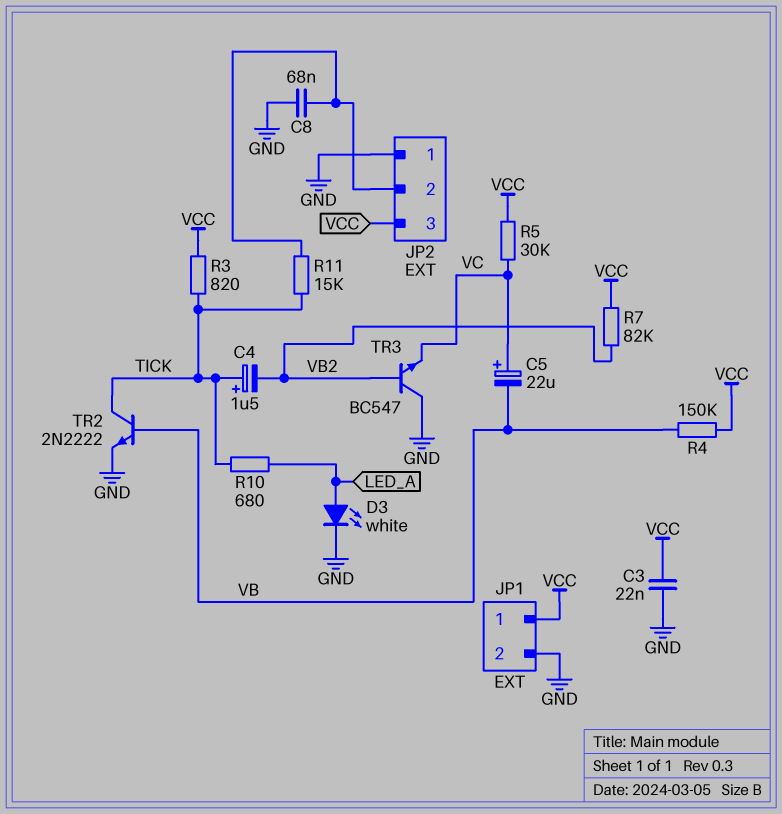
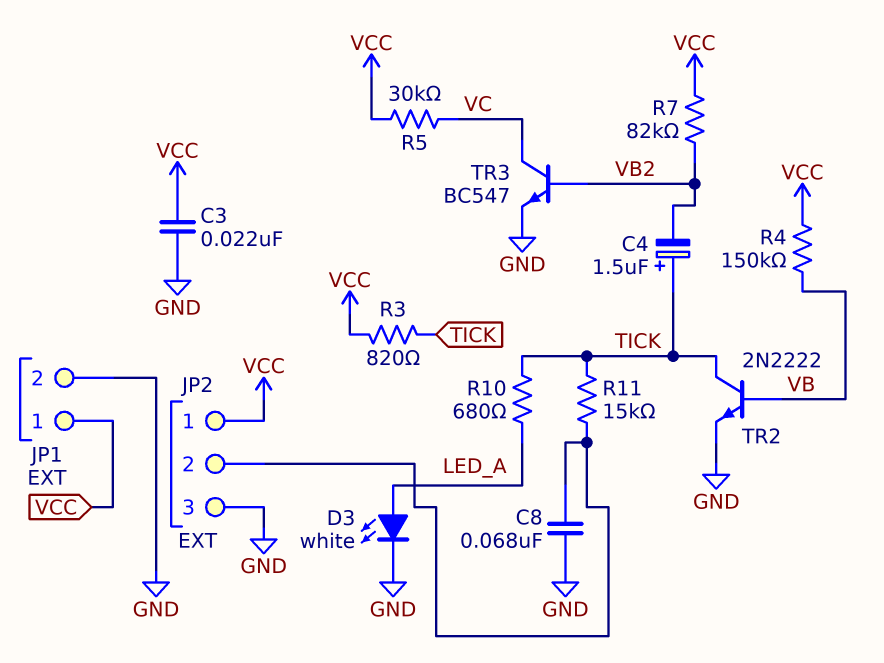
C5: 22uF (plus VC, minus VB) -> none
JP2 pin 1: GND -> VCC
JP2 pin 3: VCC -> GND
TR3: NPN BC547 (B VB2, C GND, E VC) -> NPN BC547 (B VB2, C VC, E GND)

